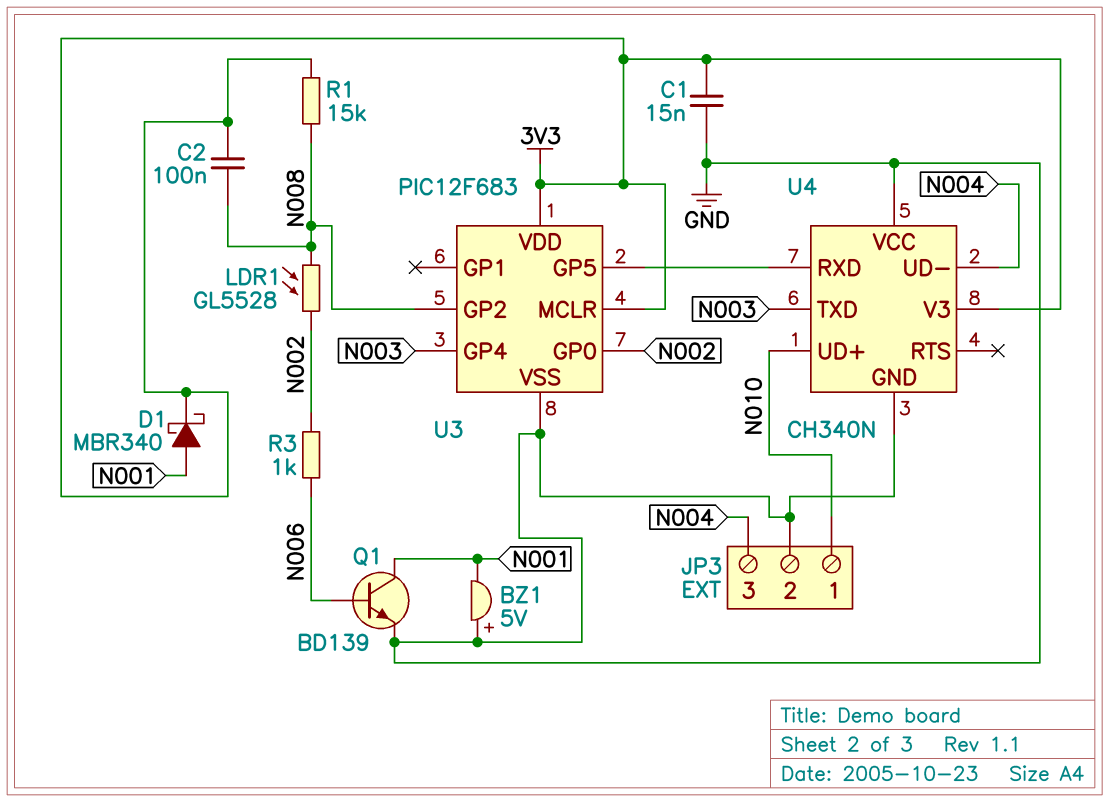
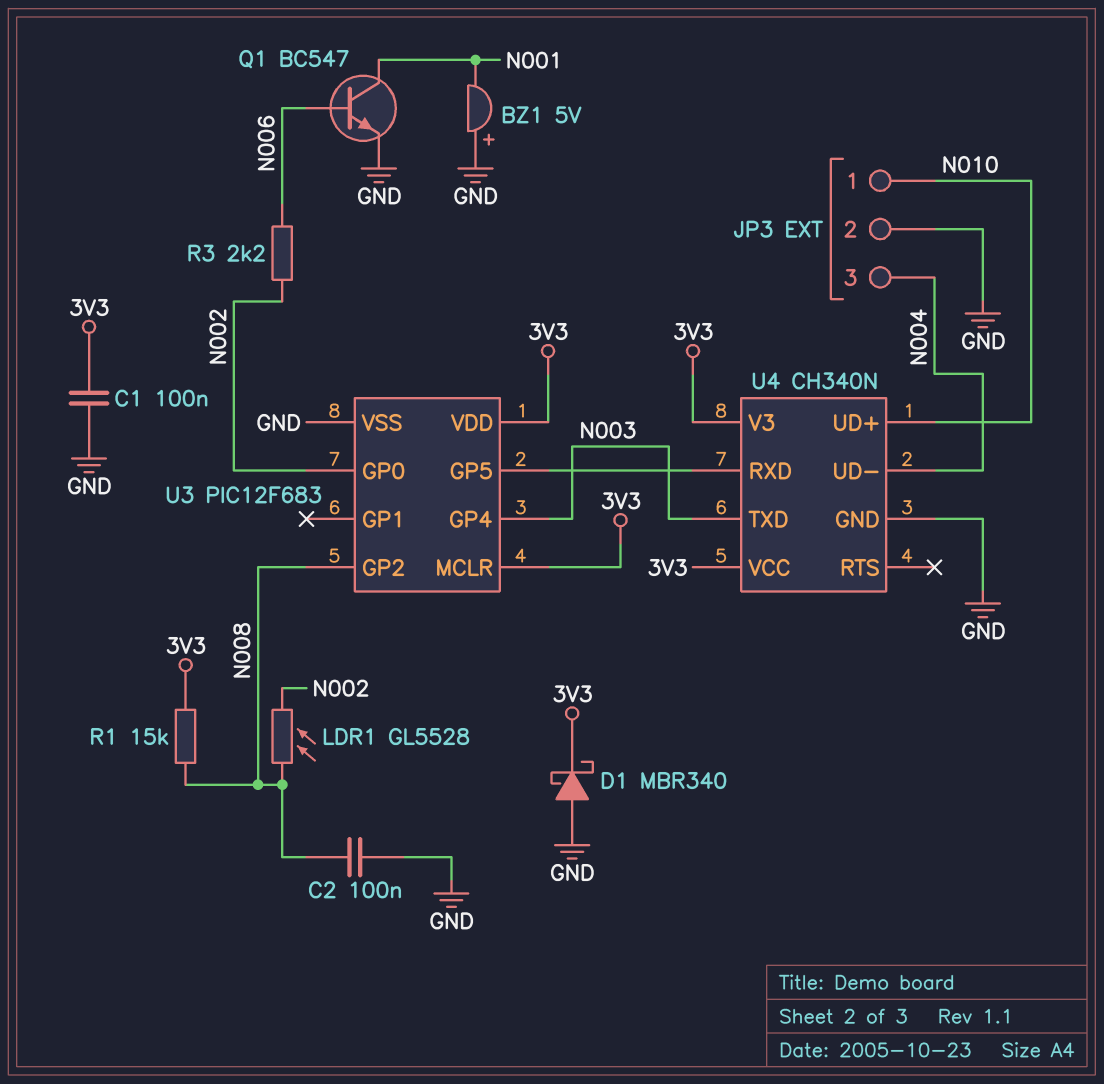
C1: 15nF (3V3, GND) -> 100nF (3V3, GND)
C2: 100nF (3V3, N008) -> 100nF (GND, N008)
D1: schottky MBR340 (A N001, K 3V3) -> schottky MBR340 (A GND, K 3V3)
Q1: NPN BD139 (B N006, C N001, E GND) -> NPN BC547 (B N006, C N001, E GND)
R3: 1k (N002, N006) -> 2.2k (N002, N006)
U4 pin VCC: GND -> 3V3

